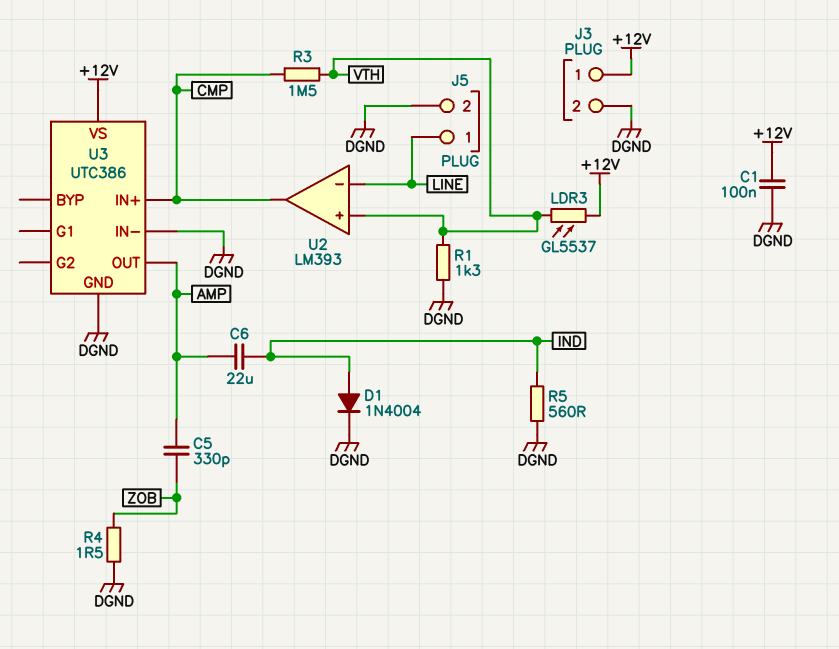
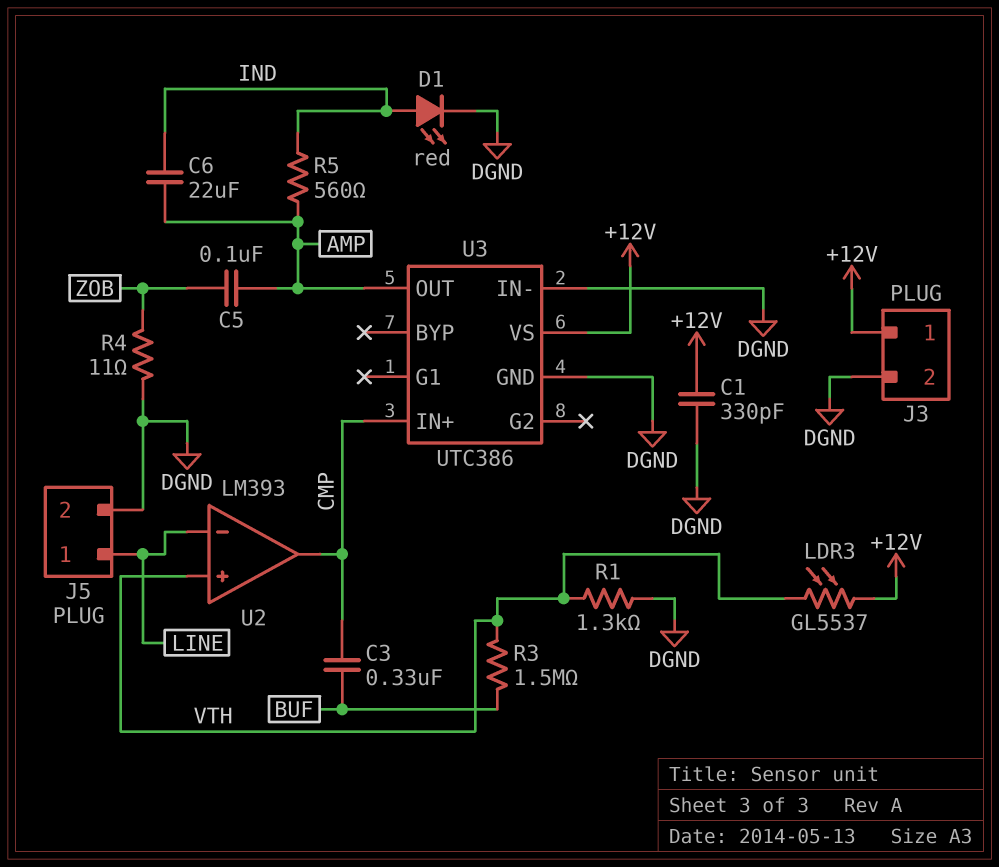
C1: 100nF (+12V, DGND) -> 330pF (+12V, DGND)
C3: none -> 330nF (BUF, CMP)
C5: 330pF (AMP, ZOB) -> 100nF (AMP, ZOB)
D1: diode 1N4004 (A IND, K DGND) -> LED red (A IND, K DGND)
R3: 1.5M (CMP, VTH) -> 1.5M (BUF, VTH)
R4: 1.5 (DGND, ZOB) -> 11 (DGND, ZOB)
R5: 560 (DGND, IND) -> 560 (AMP, IND)

